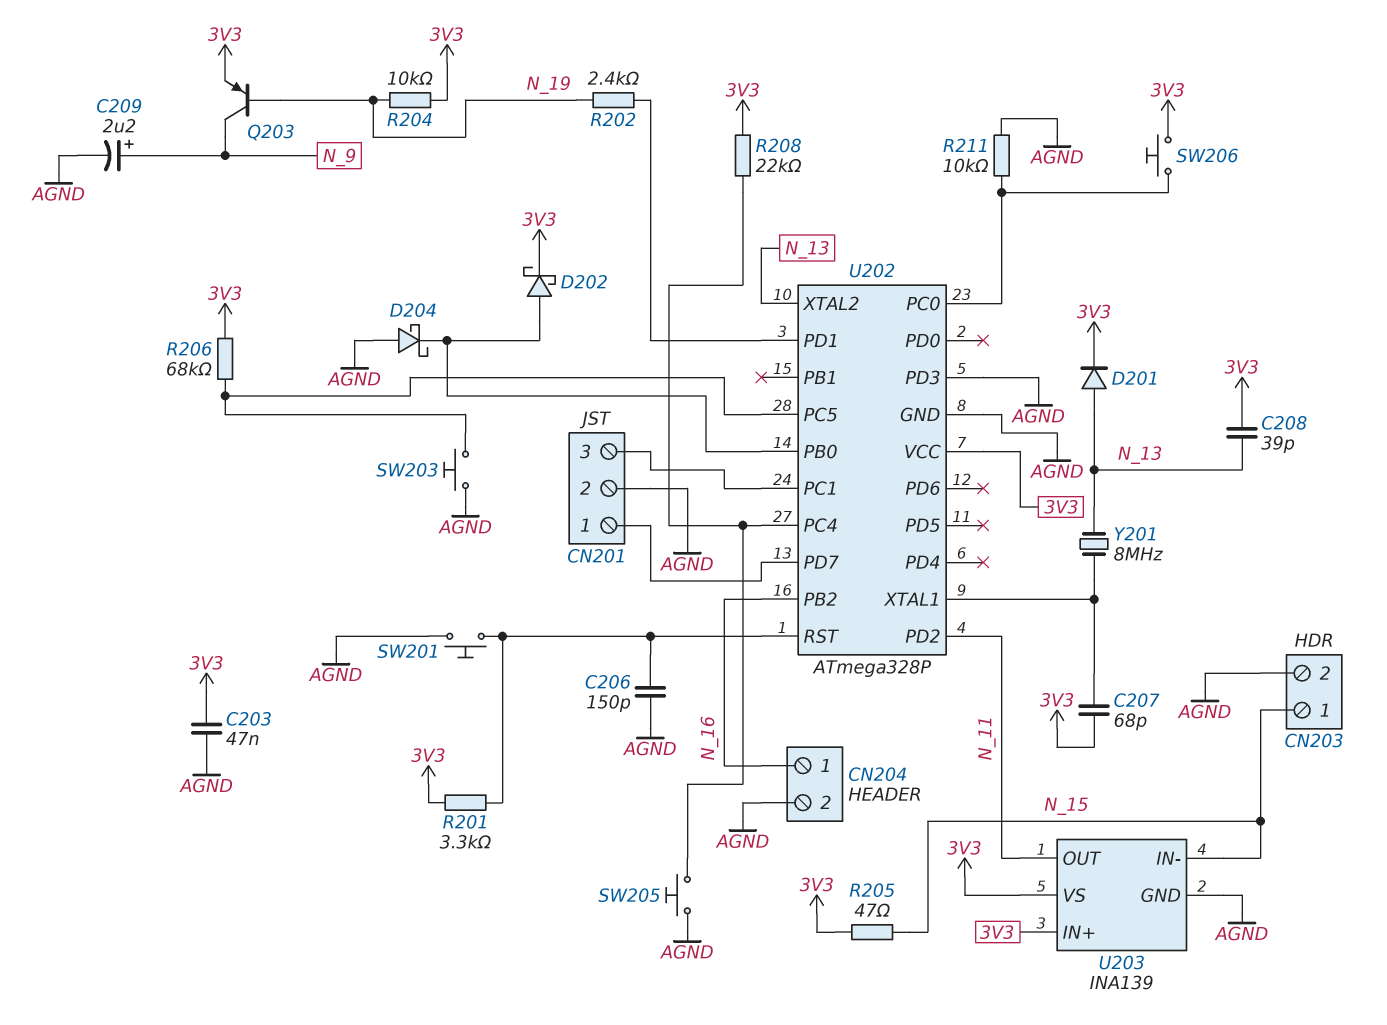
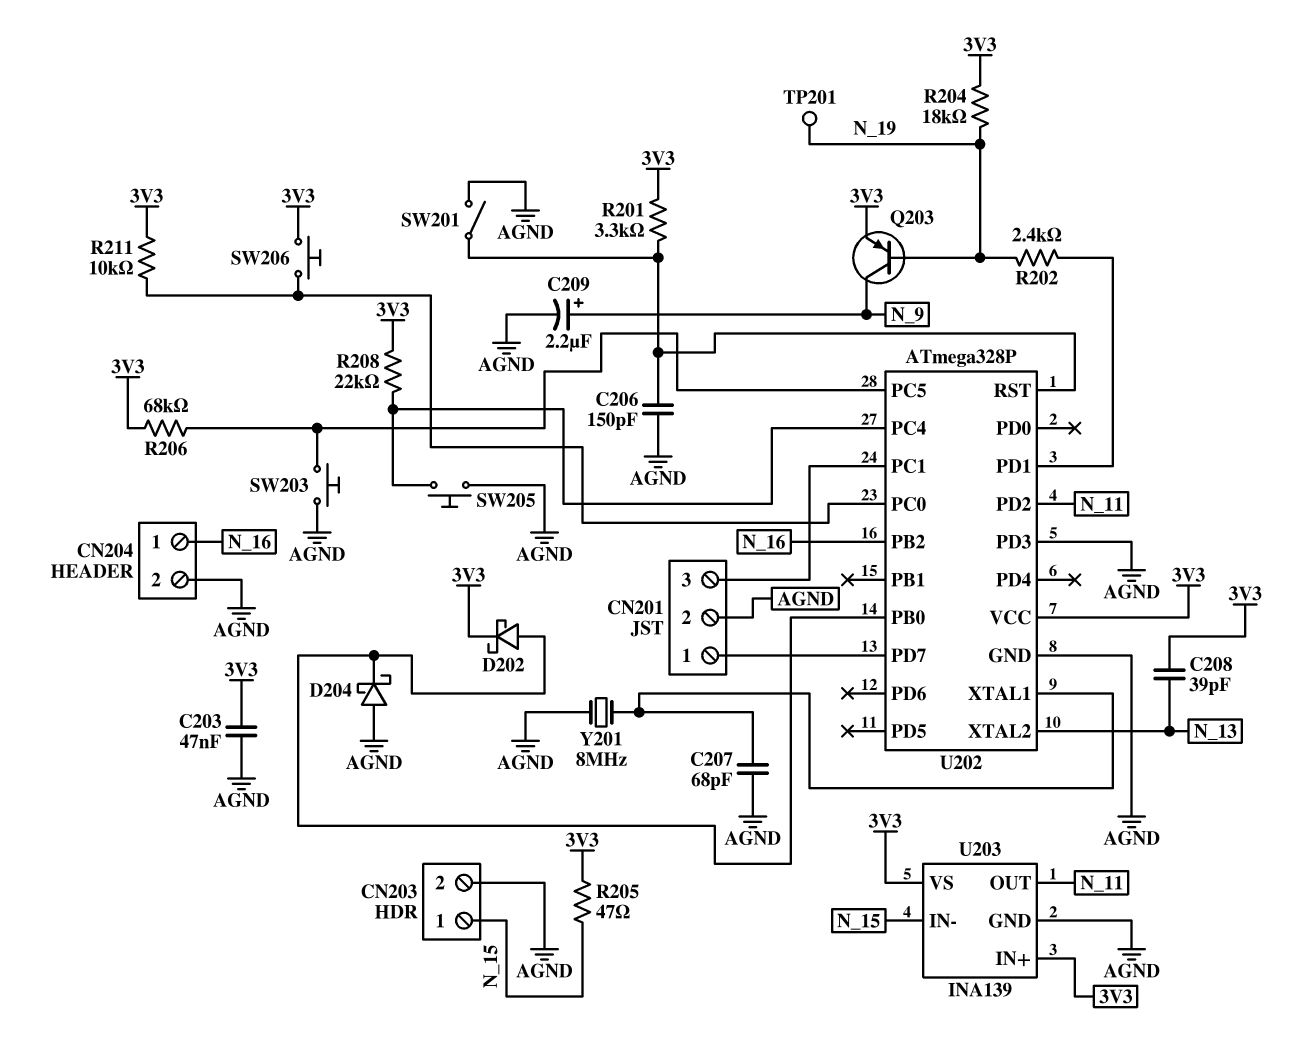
C207: 68pF (3V3, U202/XTAL1) -> 68pF (AGND, U202/XTAL1)
D201: diode (A N_13, K 3V3) -> none
R204: 10k (3V3, N_19) -> 18k (3V3, N_19)
R211: 10k (AGND, U202/PC0) -> 10k (3V3, U202/PC0)
SW201: button (AGND, U202/RST) -> switch (AGND, U202/RST)
TP201: none -> test point (N_19)
Y201: 8MHz (N_13, U202/XTAL1) -> 8MHz (AGND, U202/XTAL1)

